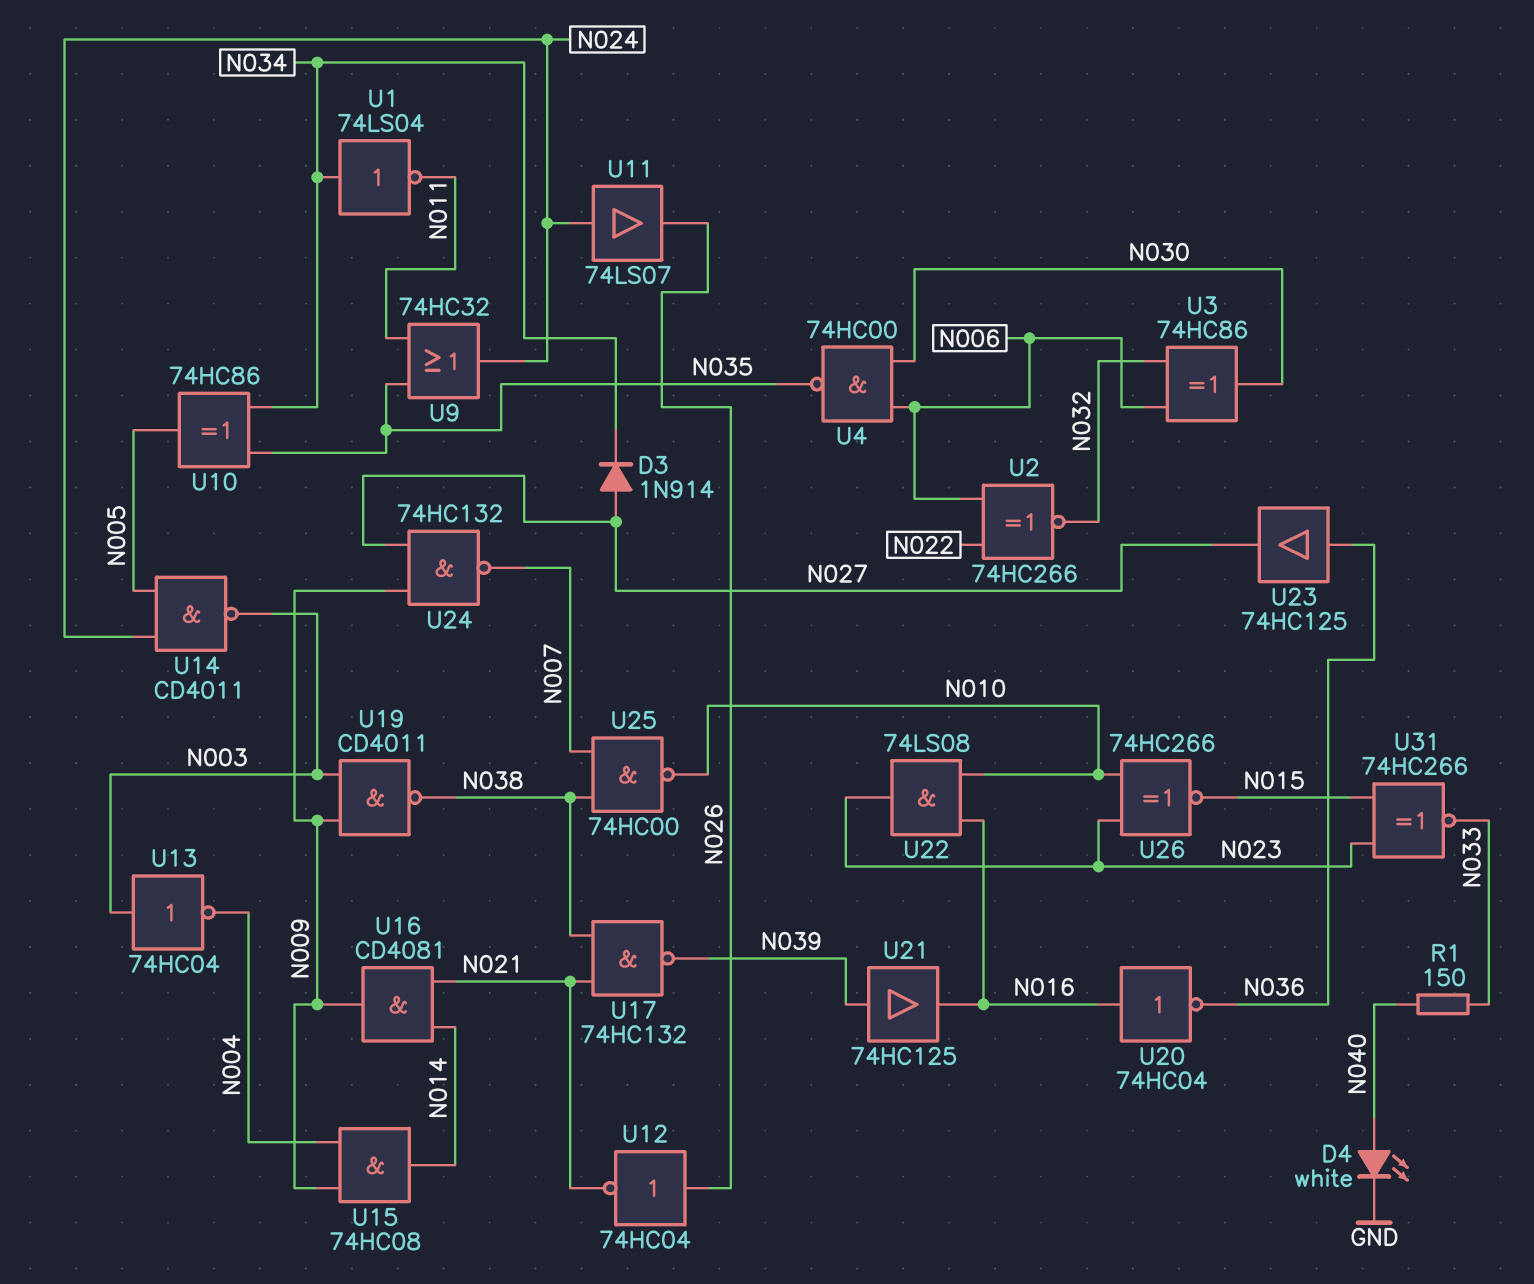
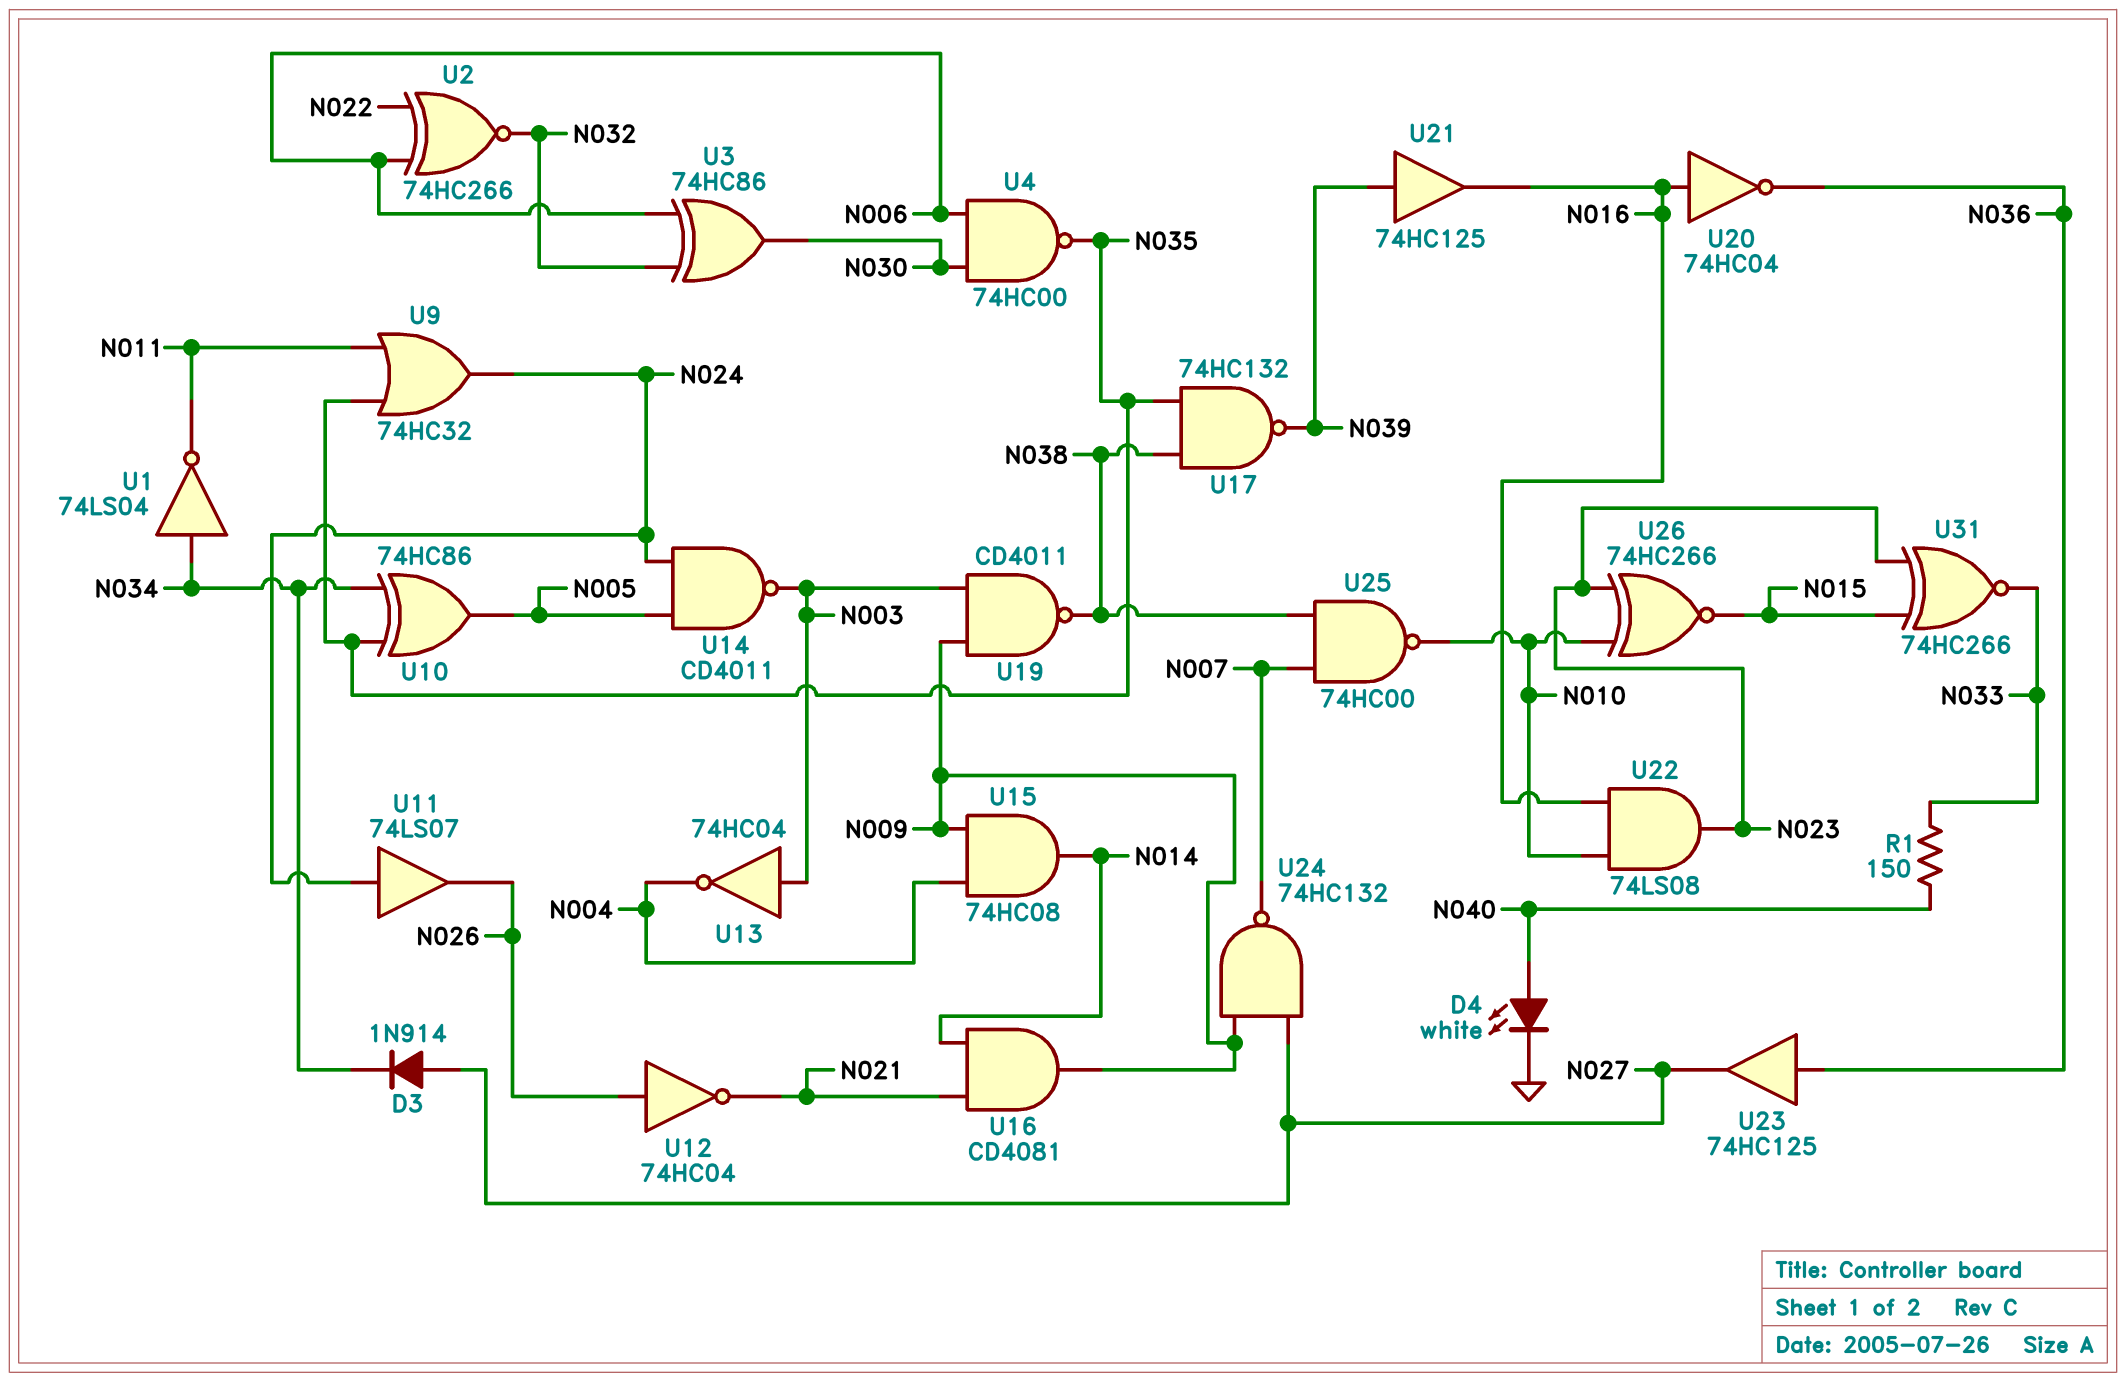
U17: NAND 74HC132 (in N021, in N038, out N039) -> NAND 74HC132 (in N035, in N038, out N039)

